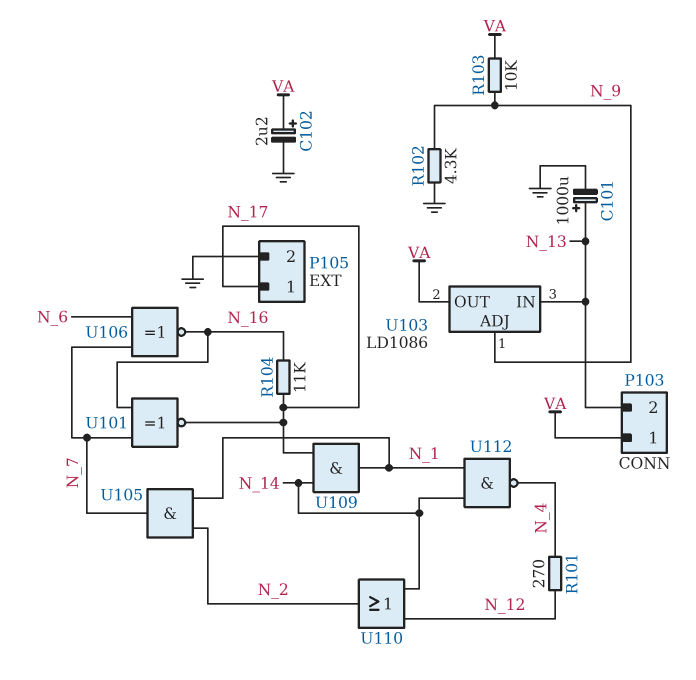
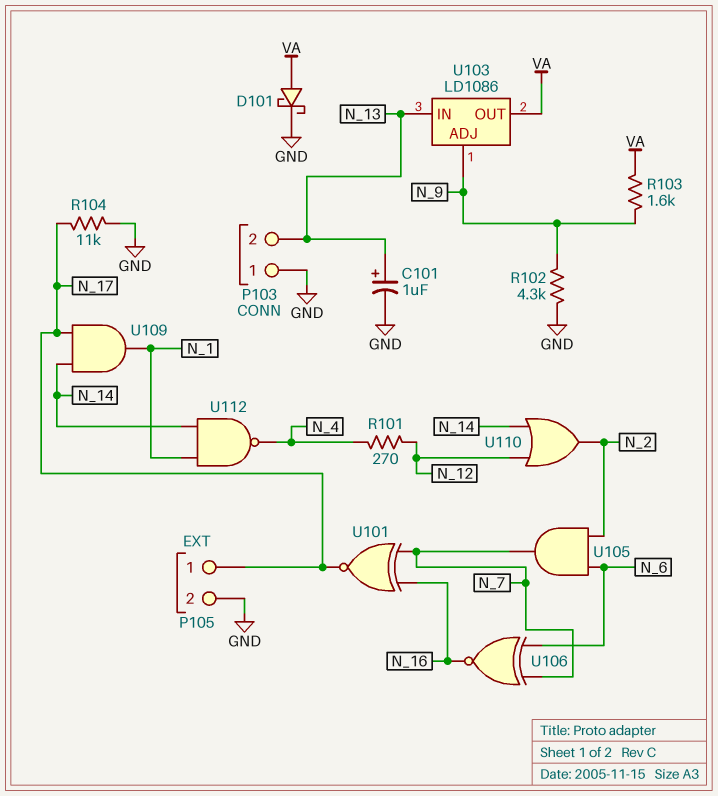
C101: 1000uF (plus N_13, minus GND) -> 1uF (plus N_13, minus GND)
C102: 2.2uF (plus VA, minus GND) -> none
D101: none -> schottky (A VA, K GND)
P103 pin 1: VA -> GND
R103: 10k (N_9, VA) -> 1.6k (N_9, VA)
R104: 11k (N_16, N_17) -> 11k (GND, N_17)
U105: AND (in N_1, in N_2, out N_7) -> AND (in N_2, in N_6, out N_7)

